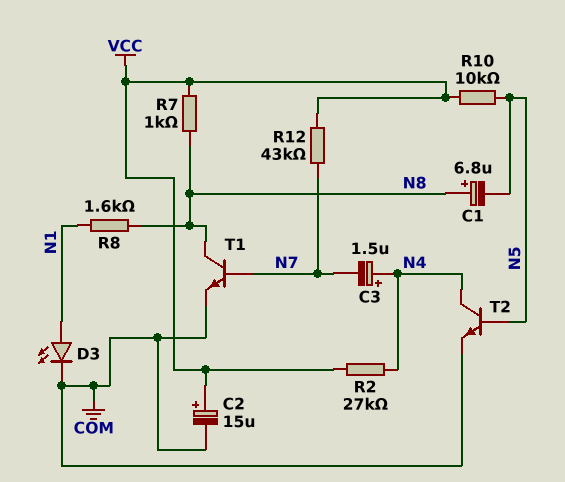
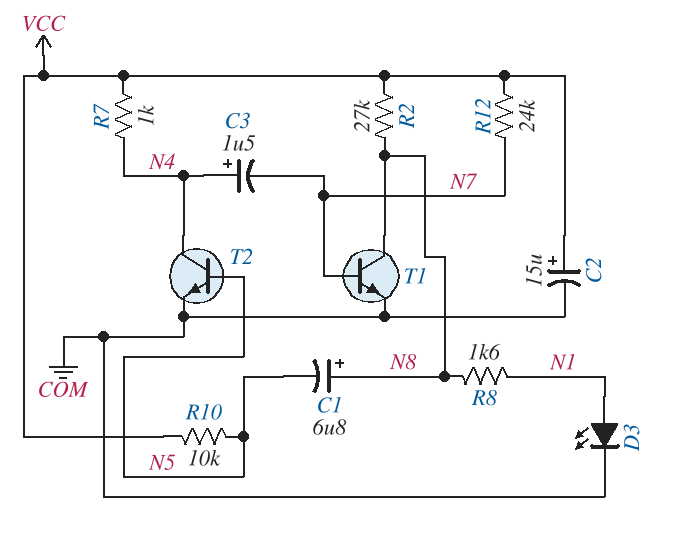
R2: 27k (N4, VCC) -> 27k (N8, VCC)
R7: 1k (N8, VCC) -> 1k (N4, VCC)
R12: 43k (N7, VCC) -> 24k (N7, VCC)

